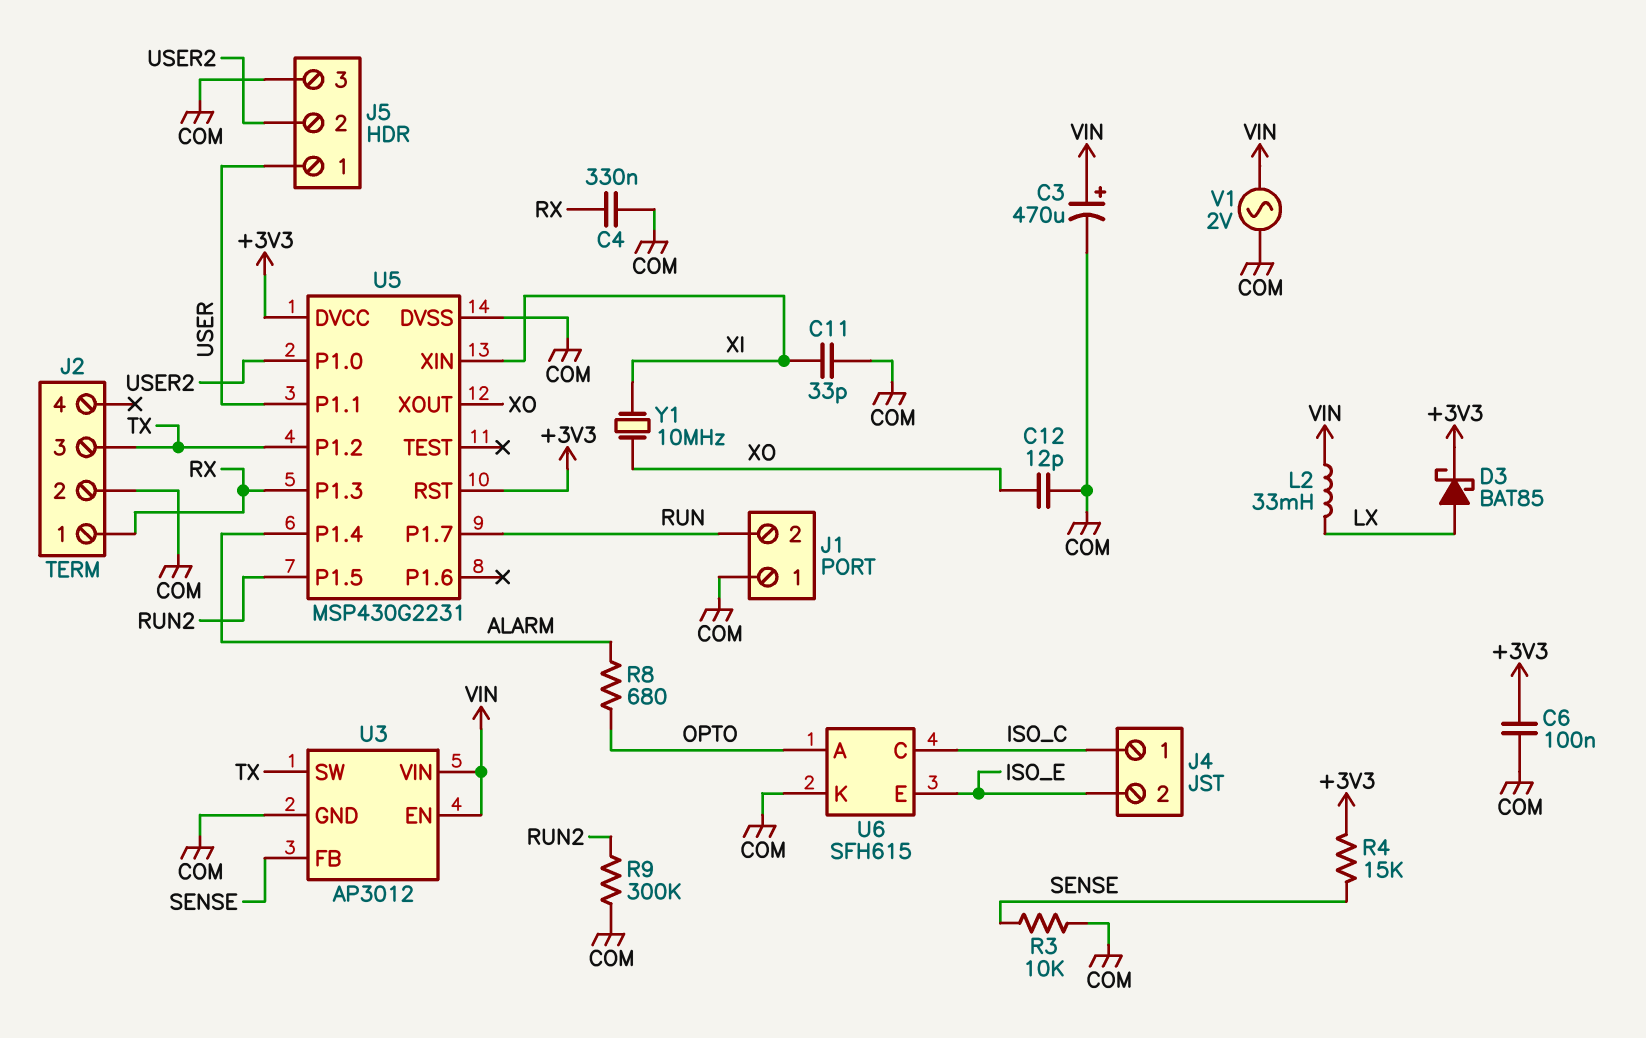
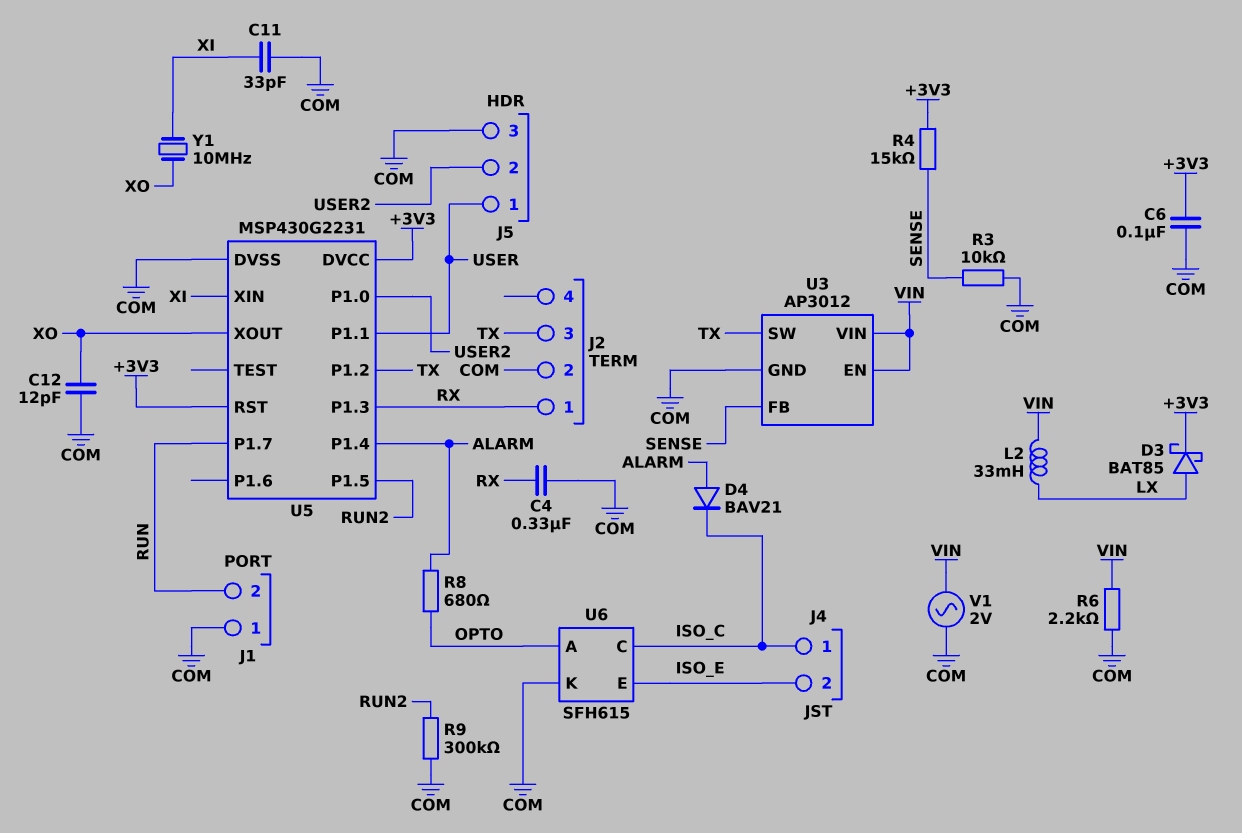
C3: 470uF (plus VIN, minus COM) -> none
D4: none -> diode BAV21 (A ALARM, K ISO_C)
R6: none -> 2.2k (COM, VIN)

